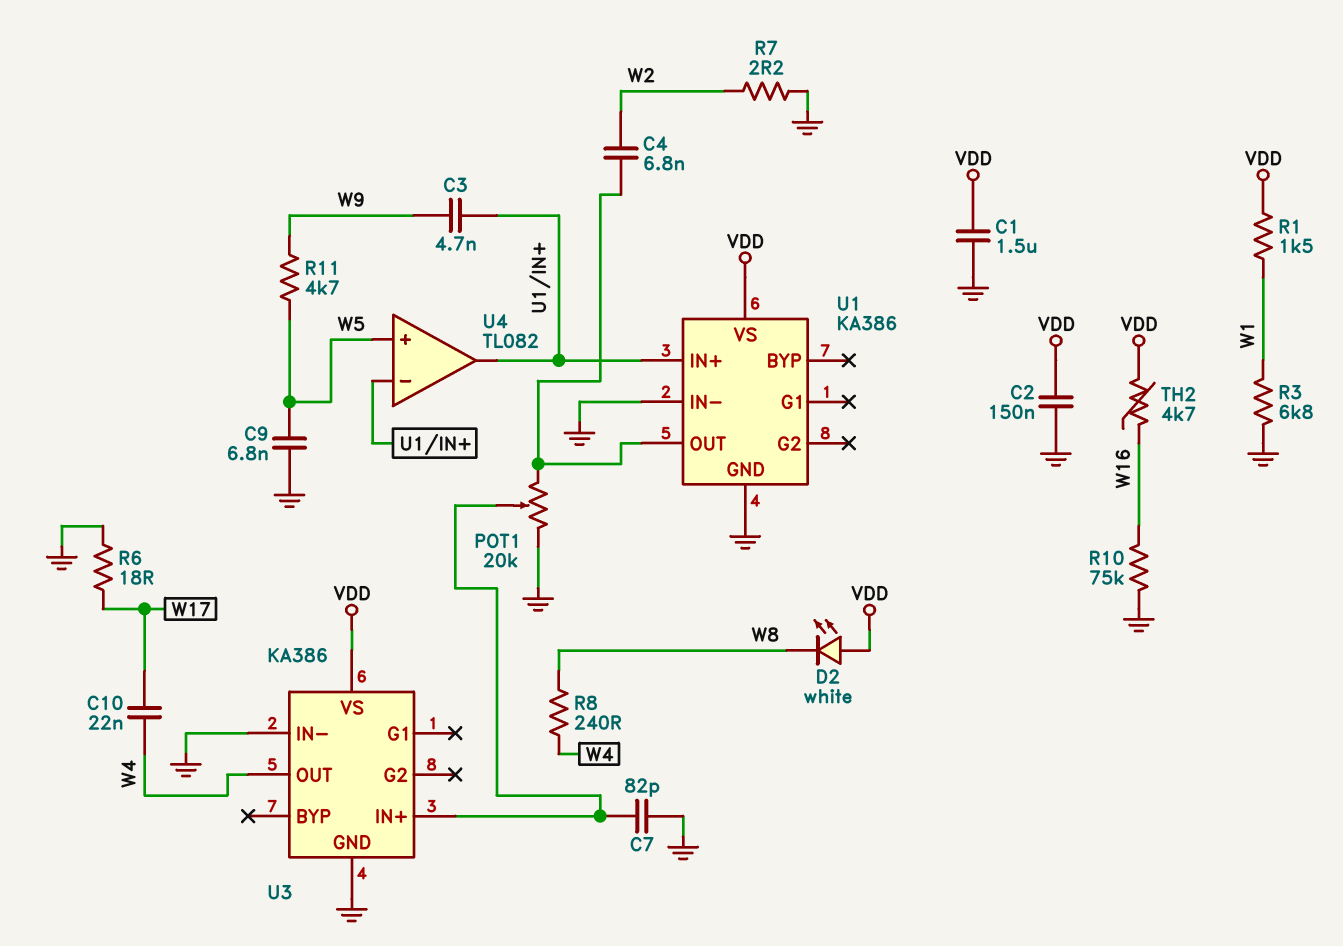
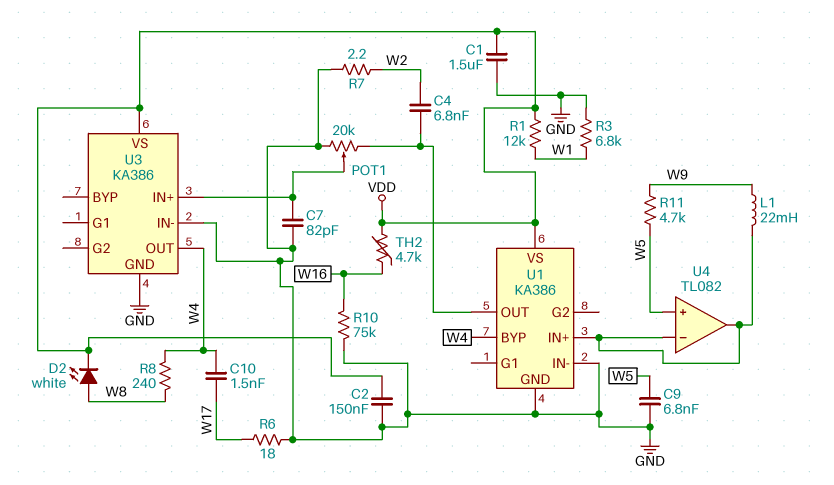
C3: 4.7nF (U1/IN+, W9) -> none
C10: 22nF (W4, W17) -> 1.5nF (W4, W17)
D2: LED white (A VDD, K W8) -> LED white (A W8, K VDD)
L1: none -> 22mH (U1/IN+, W9)
R1: 1.5k (VDD, W1) -> 12k (VDD, W1)
U1 pin BYP: none -> W4

